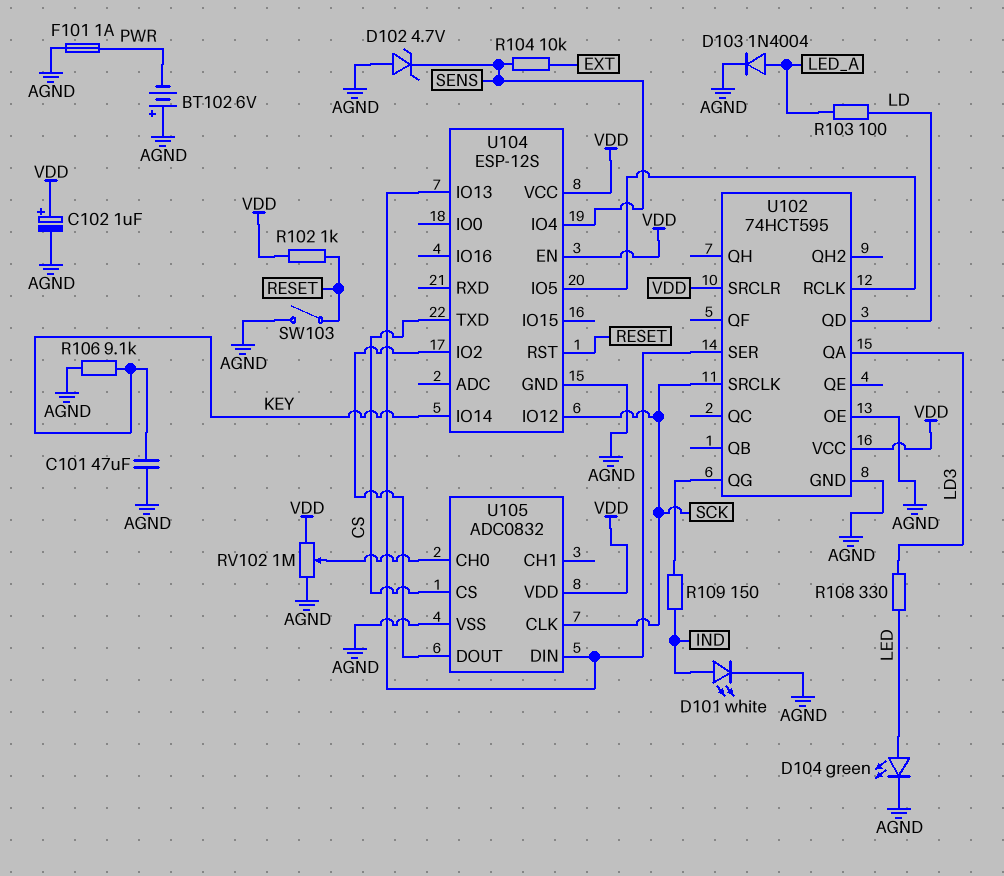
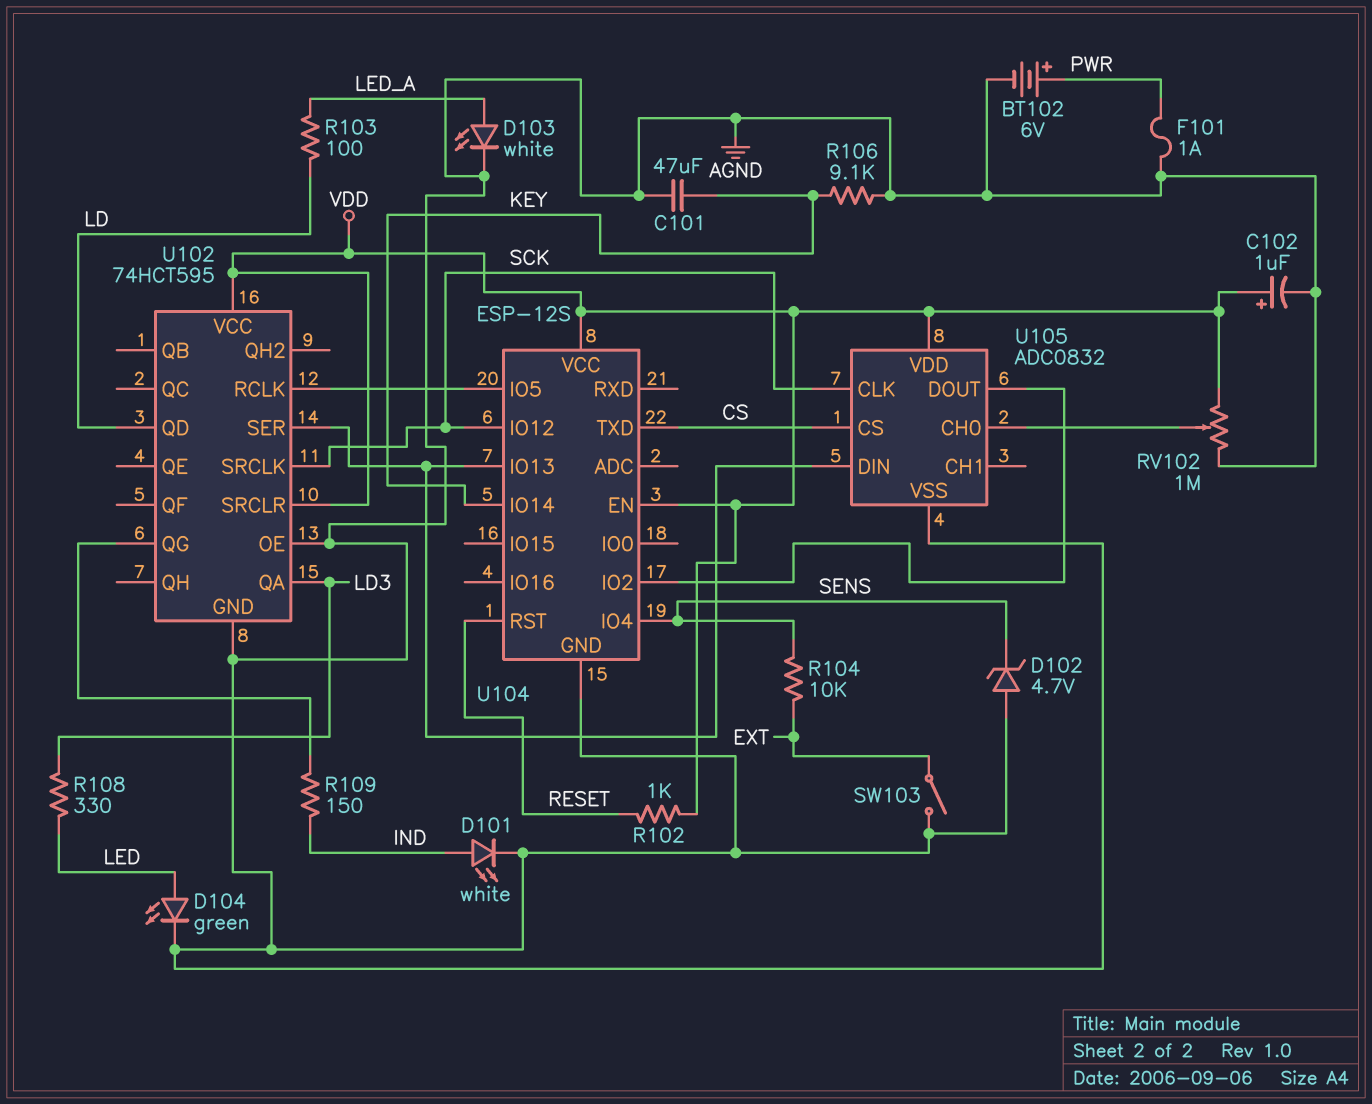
BT102: 6V (plus AGND, minus PWR) -> 6V (plus PWR, minus AGND)
D103: diode 1N4004 (A LED_A, K AGND) -> LED white (A LED_A, K AGND)
SW103: switch (AGND, RESET) -> switch (AGND, EXT)

